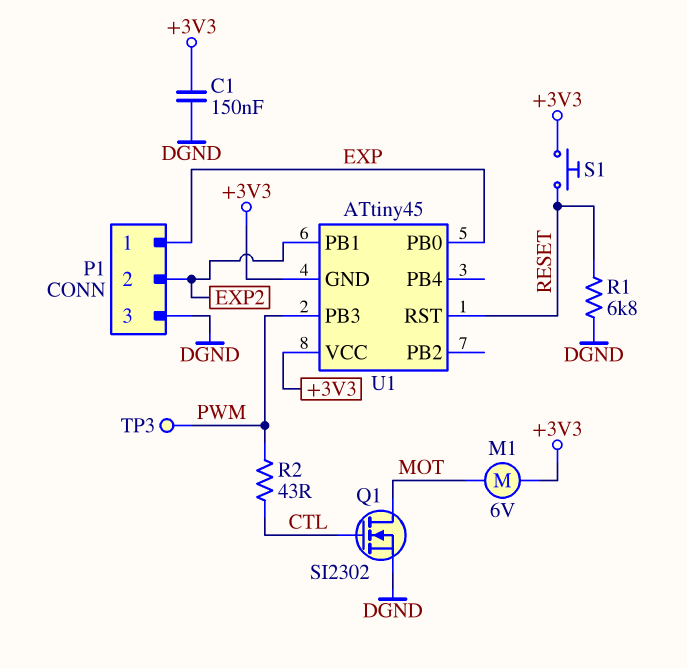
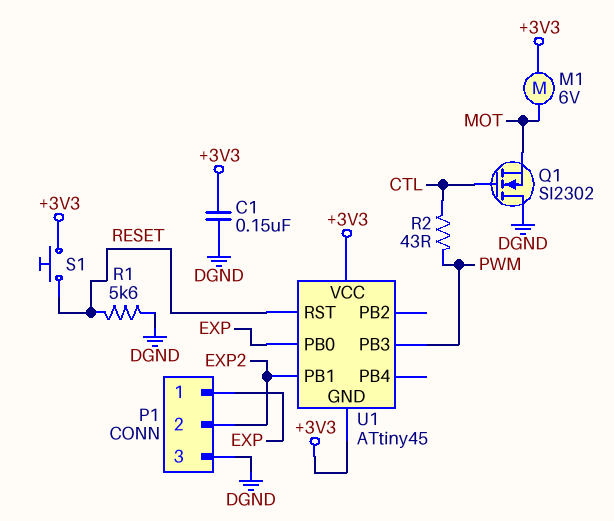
Q1: NMOS SI2302 (G CTL, D MOT, S DGND) -> NMOS SI2302 (G CTL, D DGND, S MOT)
R1: 6.8k (DGND, RESET) -> 5.6k (DGND, RESET)
TP3: test point (PWM) -> none

